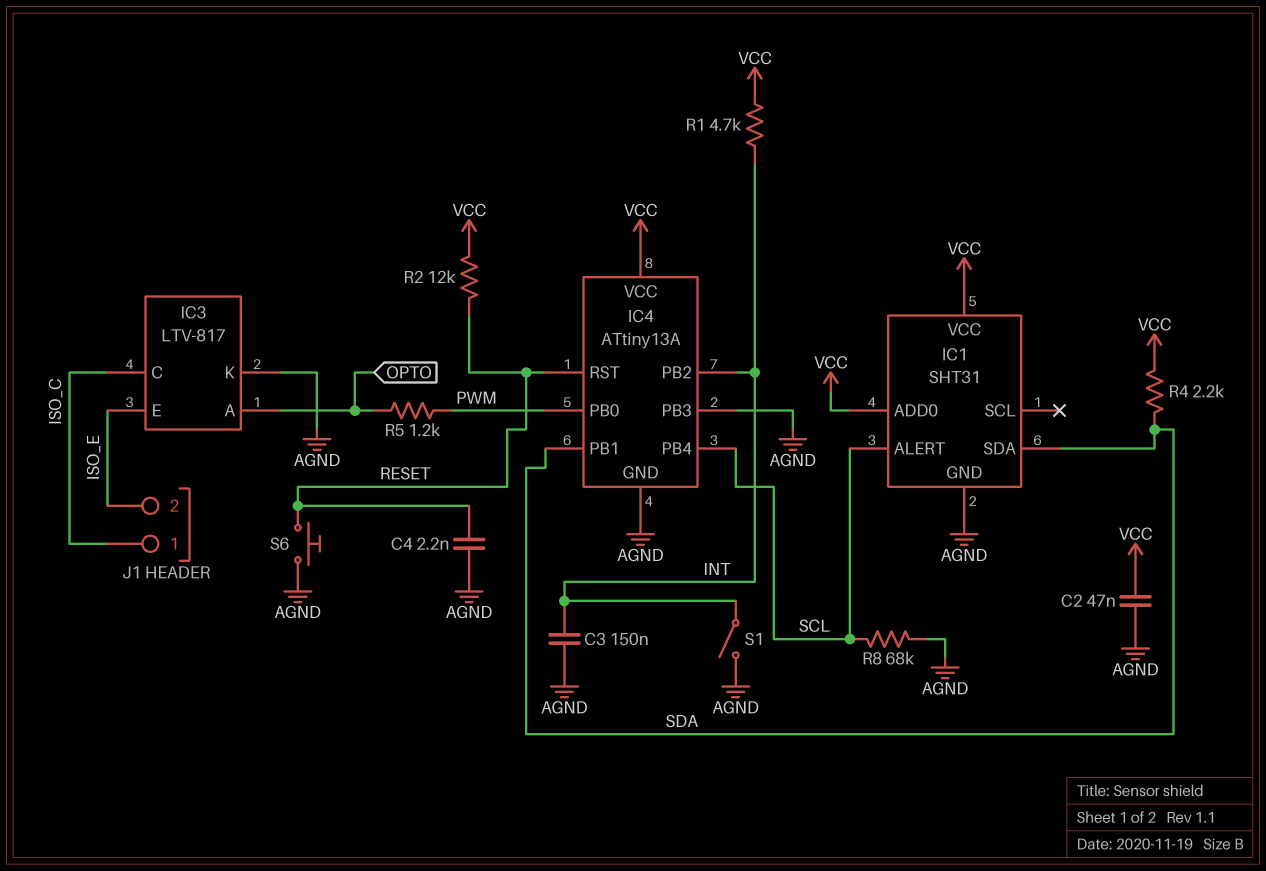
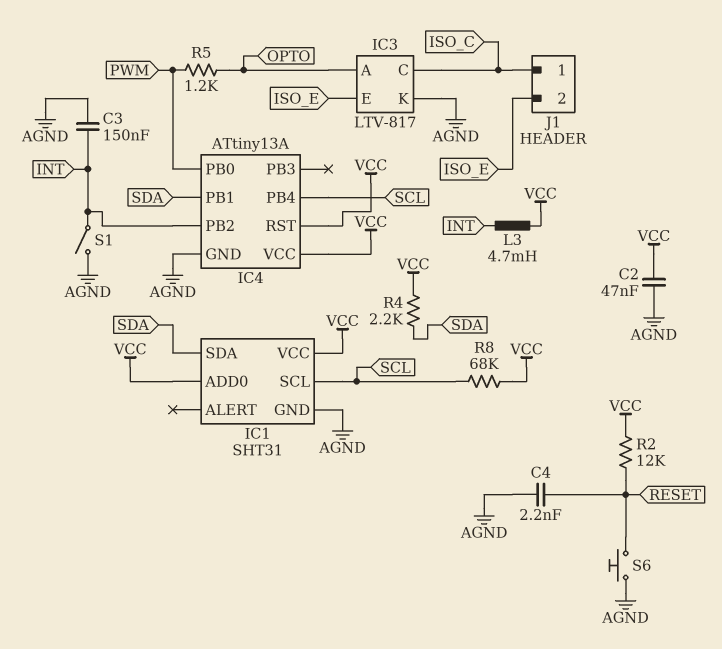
IC1 pin ALERT: SCL -> none
IC1 pin SCL: none -> SCL
IC4 pin PB3: AGND -> none
IC4 pin RST: RESET -> VCC
L3: none -> 4.7mH (INT, VCC)
R1: 4.7k (INT, VCC) -> none
R8: 68k (AGND, SCL) -> 68k (SCL, VCC)

